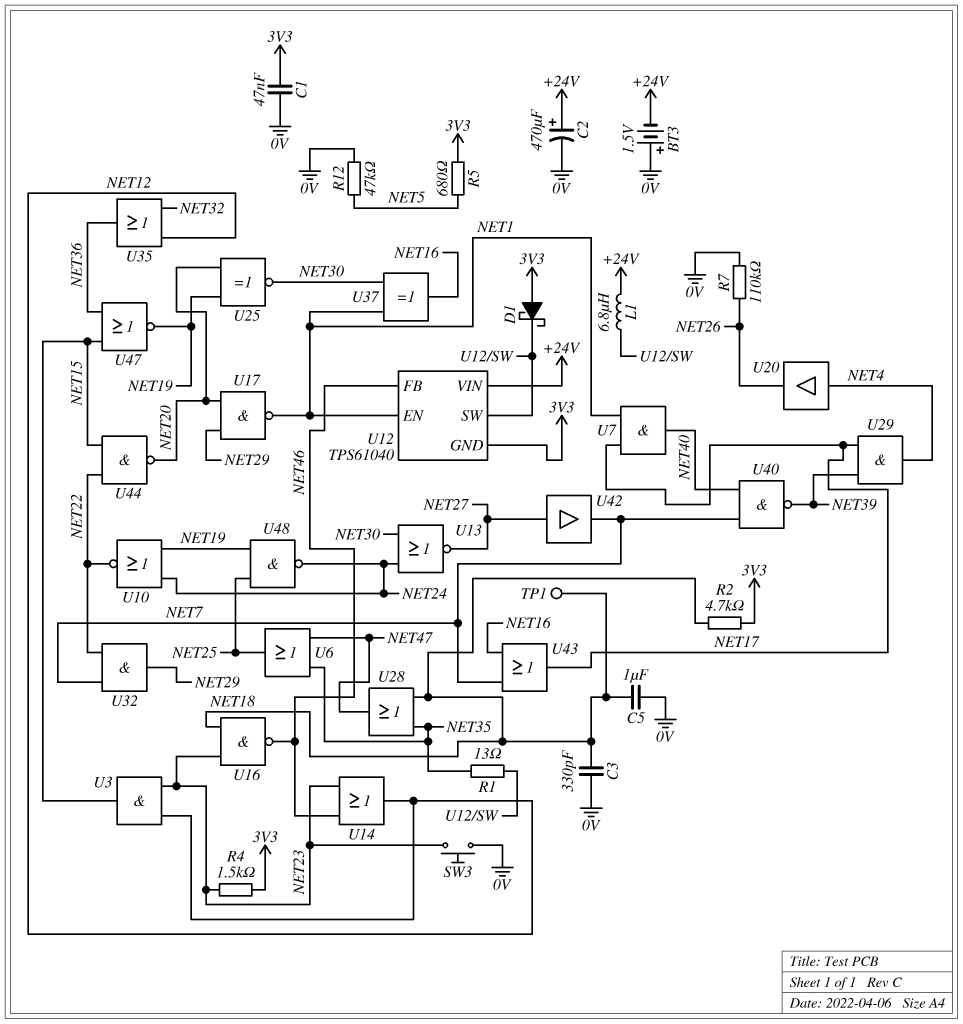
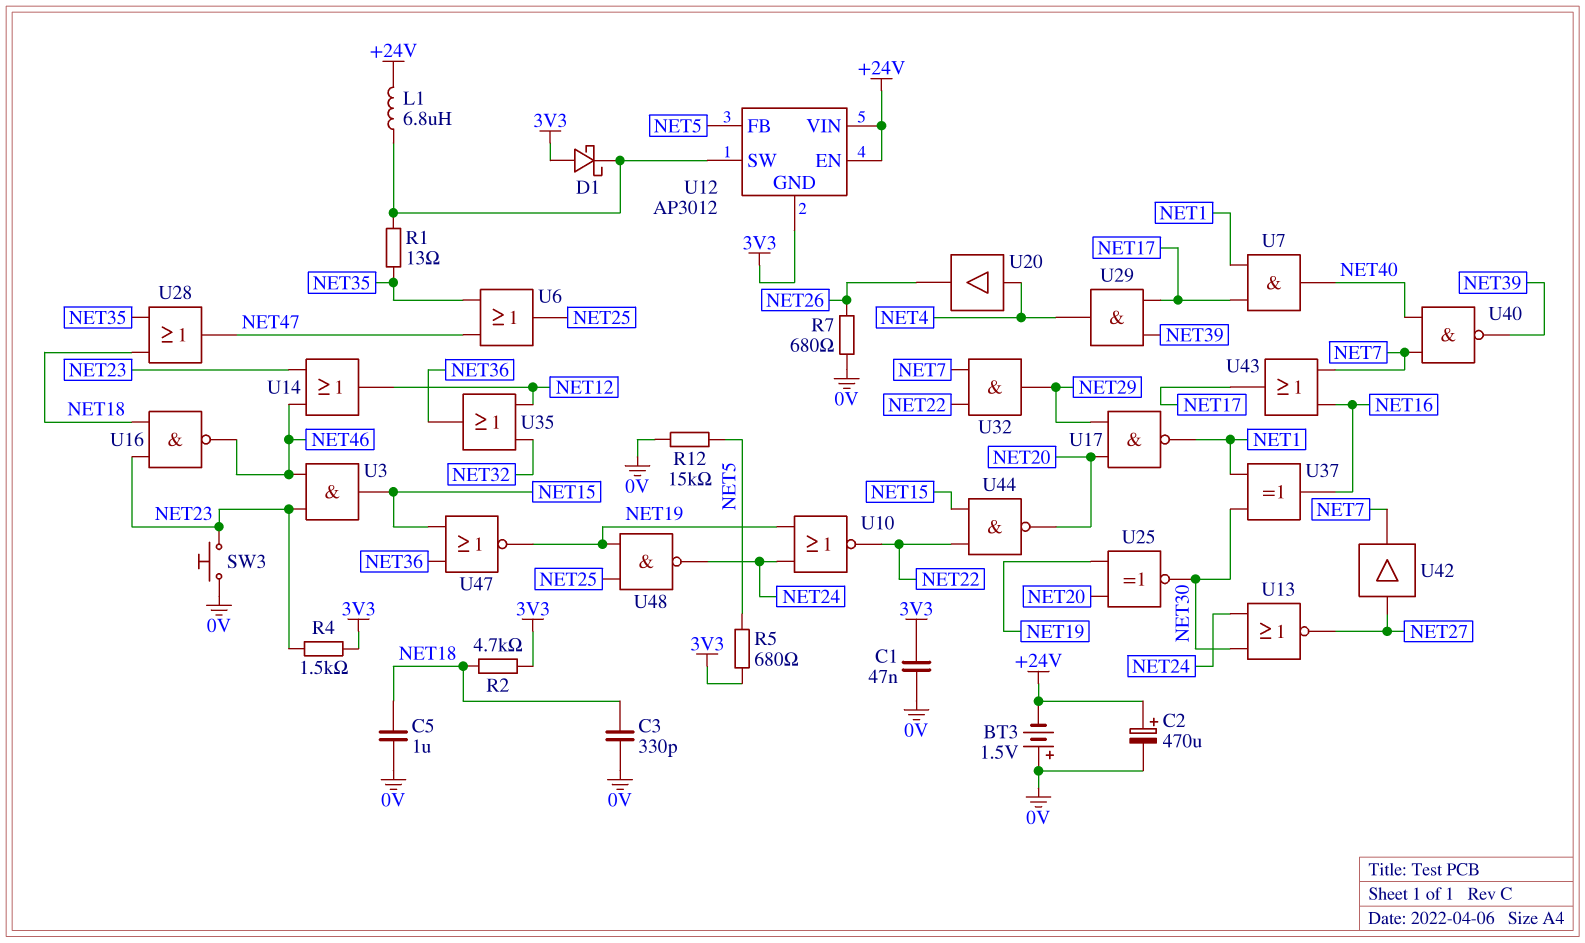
R7: 110k (0V, NET26) -> 680 (0V, NET26)
R12: 47k (0V, NET5) -> 15k (0V, NET5)
TP1: test point (NET18) -> none
U3: AND (in NET12, in NET23, out NET15) -> AND (in NET23, in NET46, out NET15)
U12: TPS61040 -> AP3012
U12 pin EN: NET1 -> +24V
U12 pin FB: NET46 -> NET5

